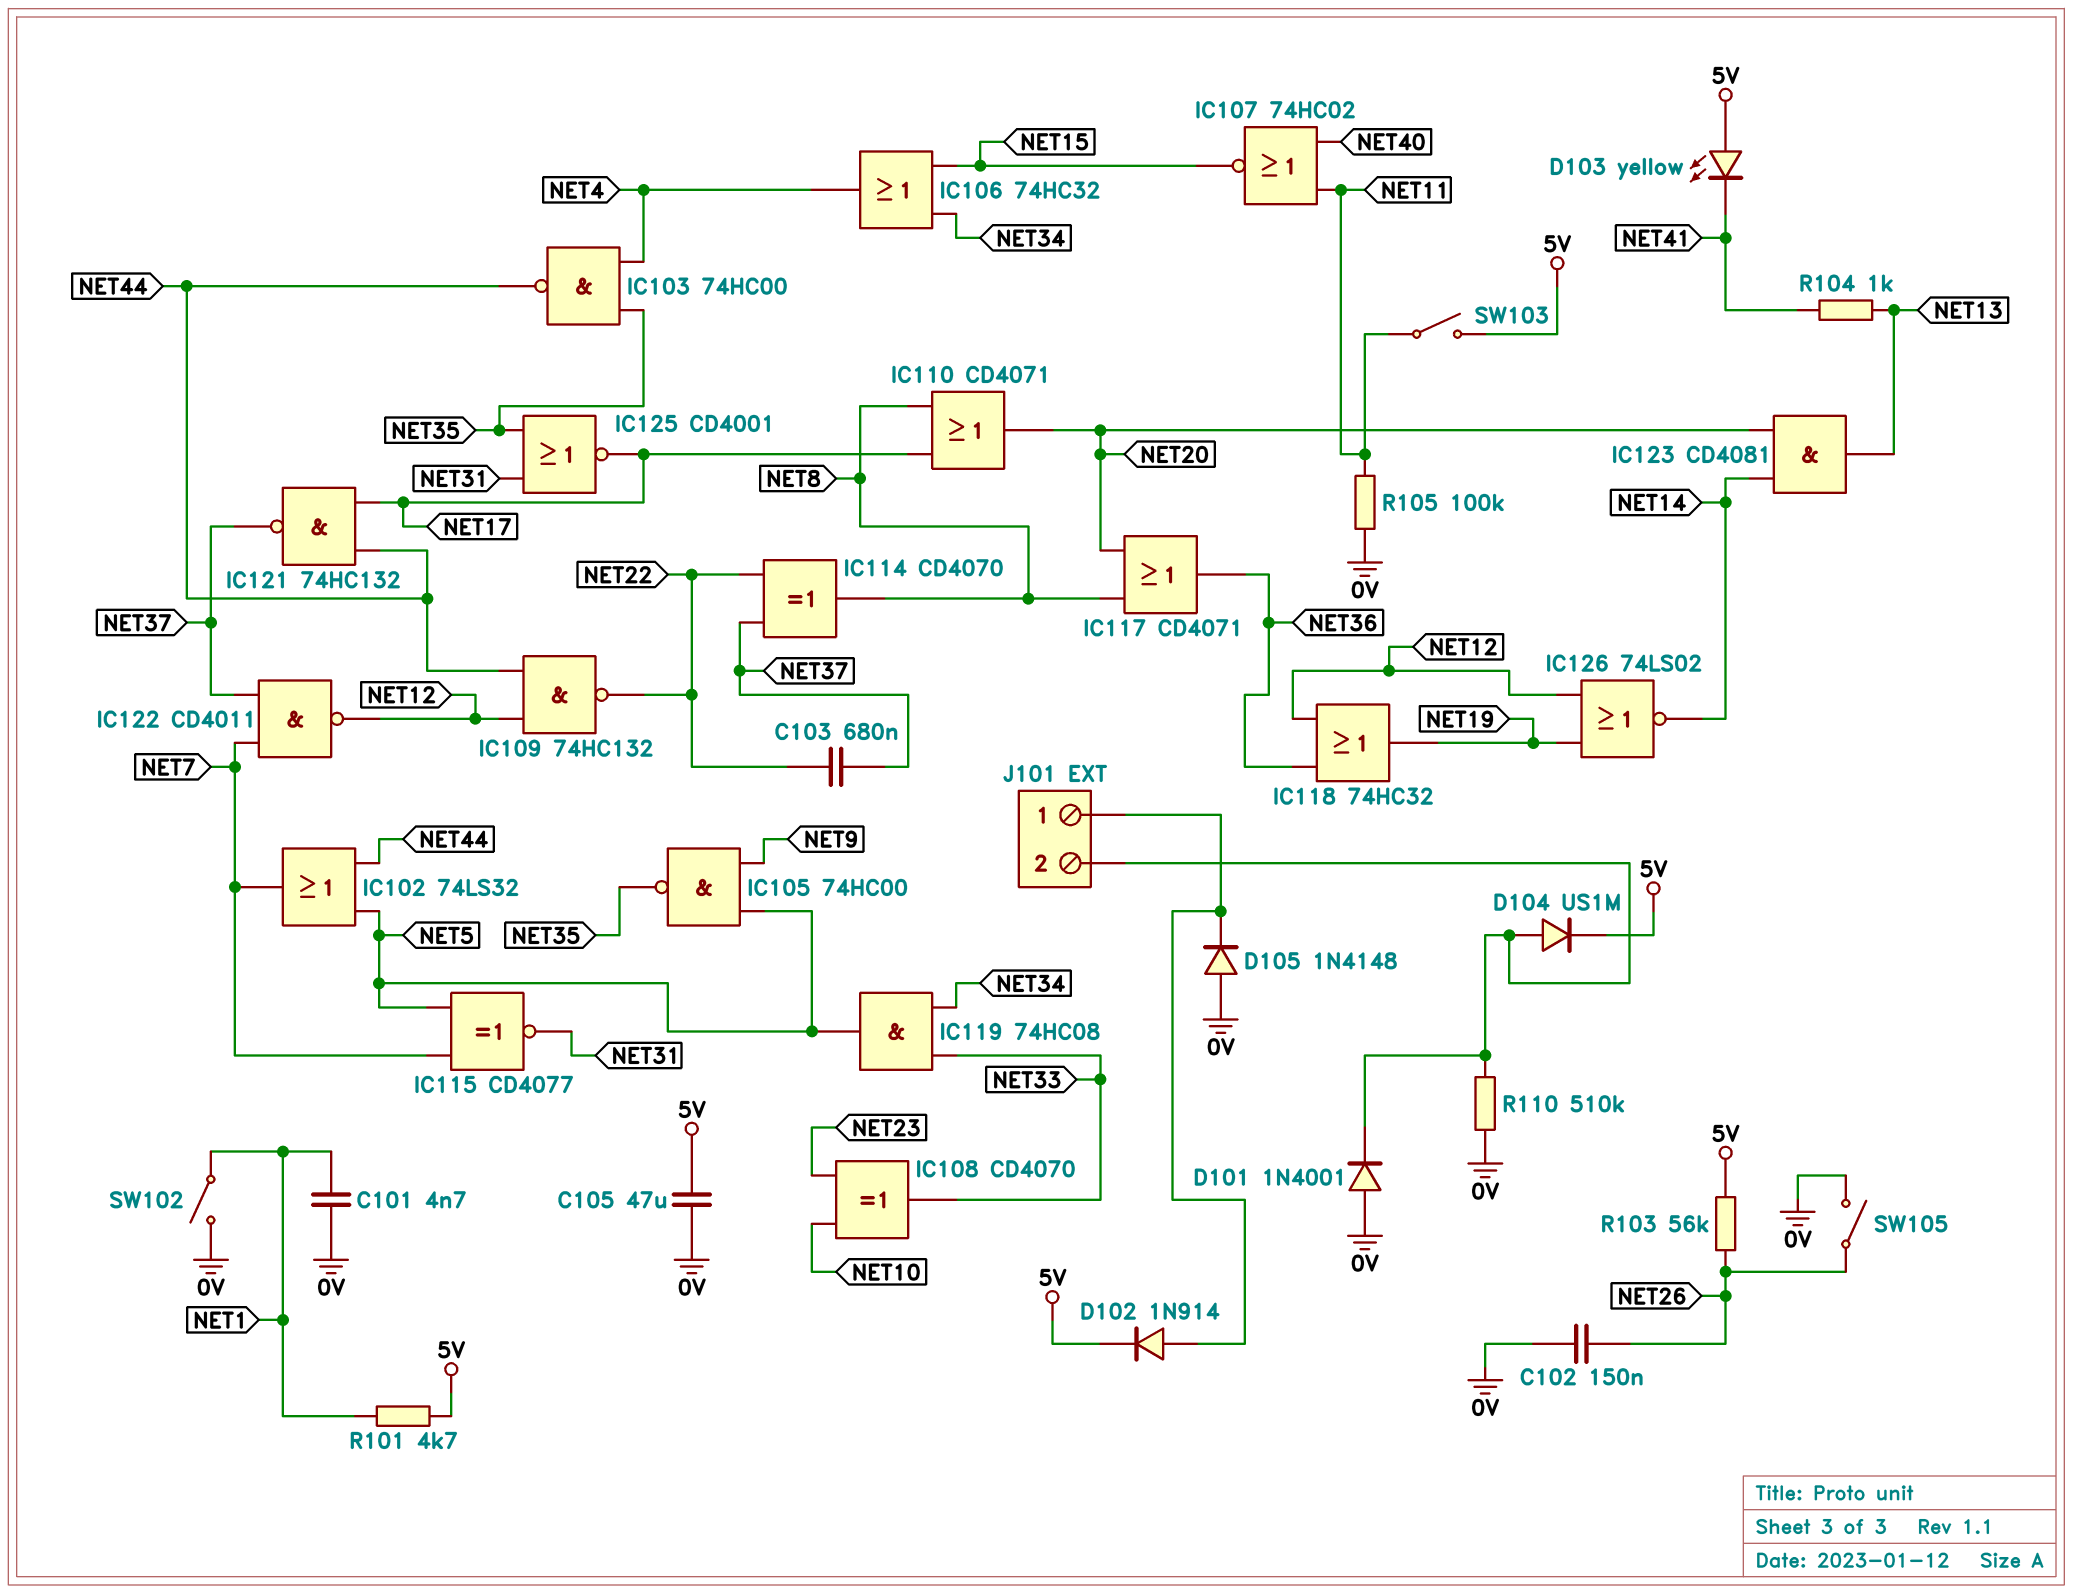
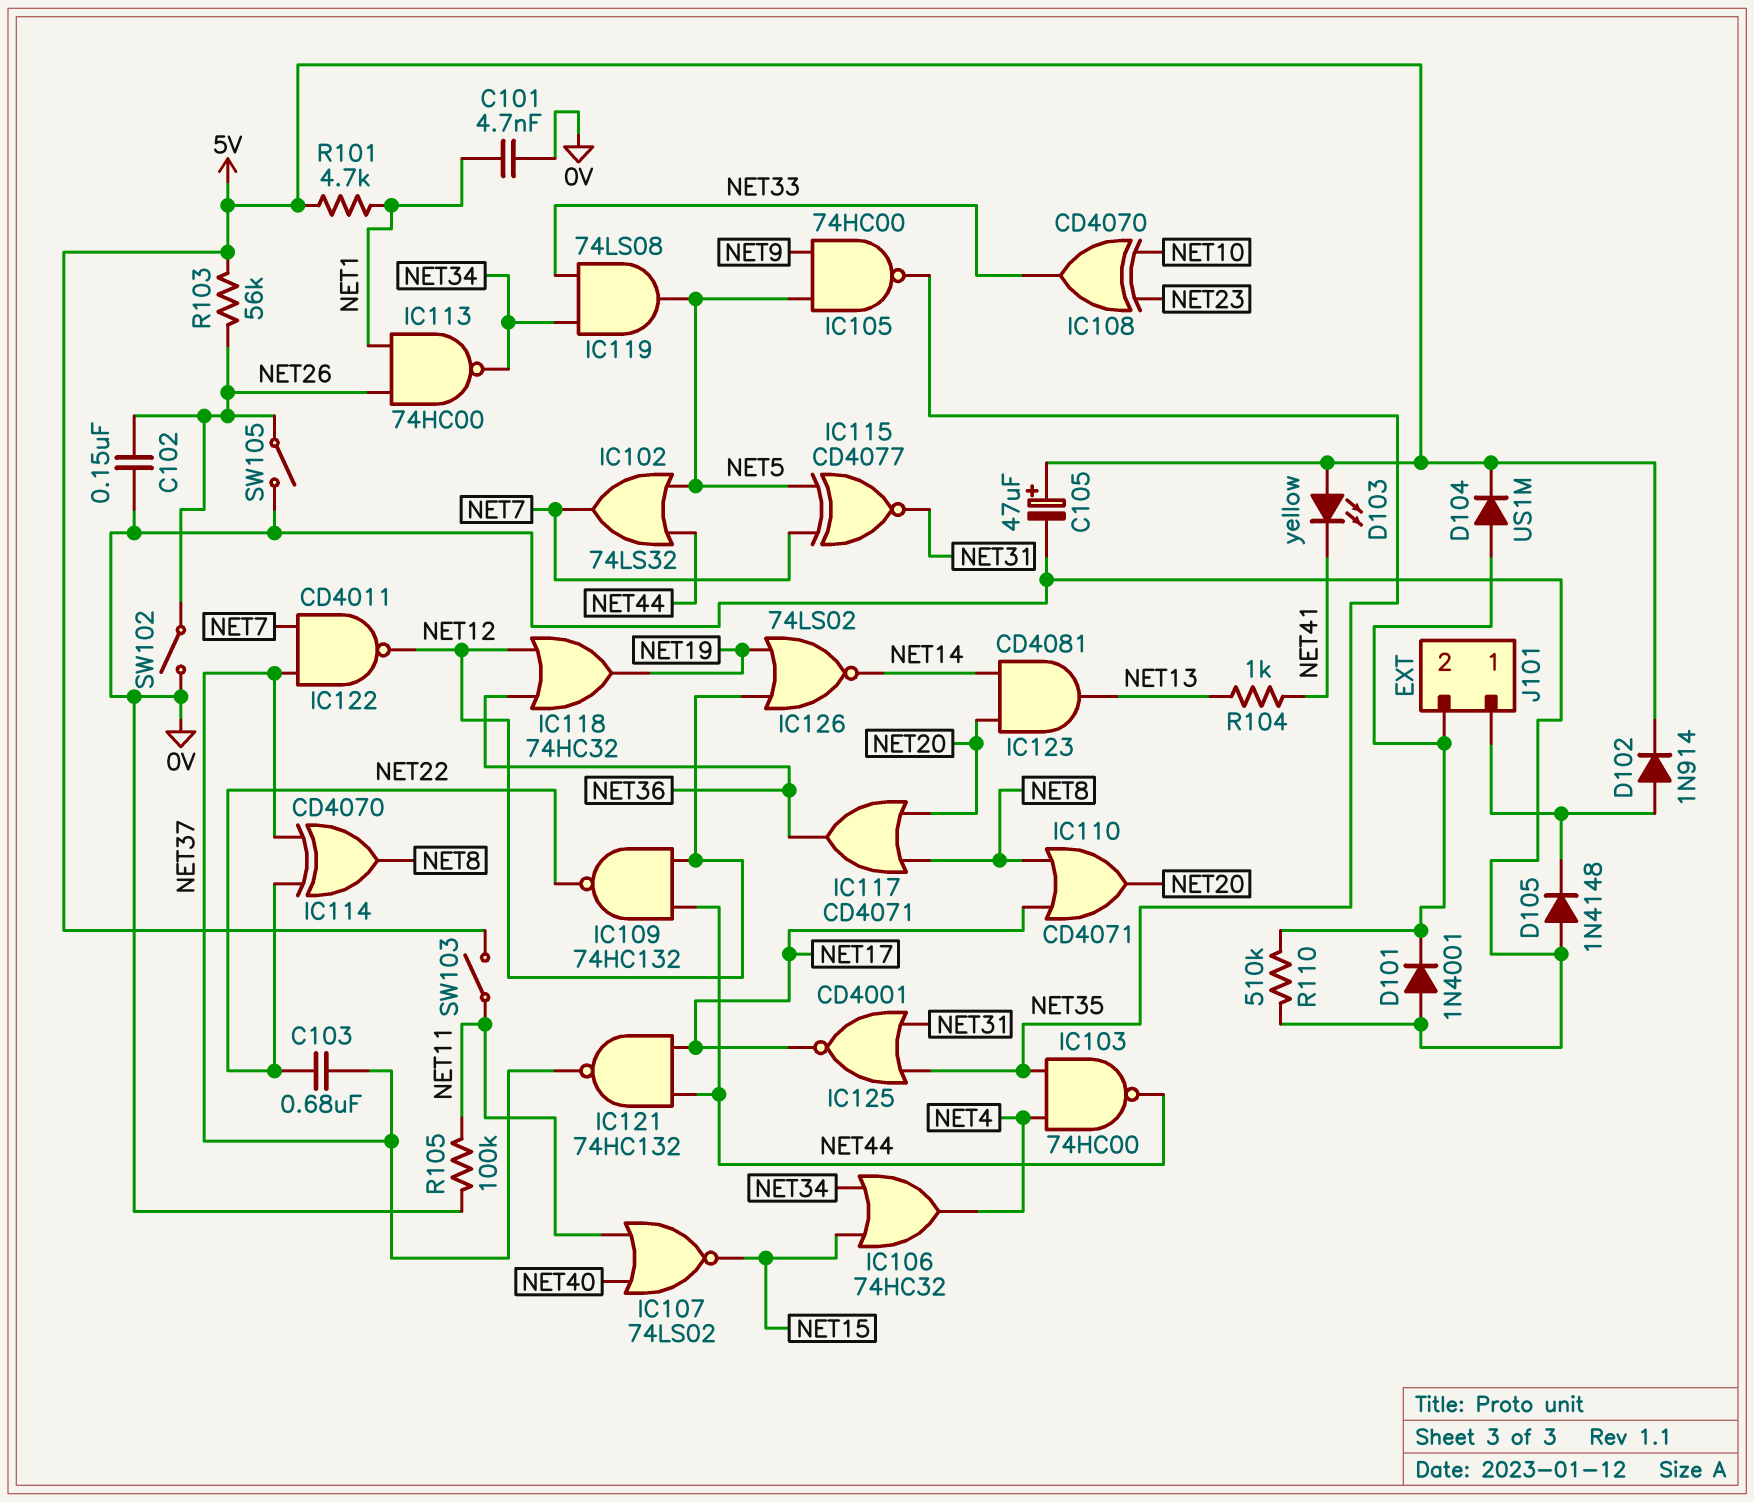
C105: 47uF (0V, 5V) -> 47uF (plus 5V, minus 0V)
IC107: NOR 74HC02 (in NET11, in NET40, out NET15) -> NOR 74LS02 (in NET11, in NET40, out NET15)
IC113: none -> NAND 74HC00 (in NET1, in NET26, out NET34)
IC119: AND 74HC08 (in NET33, in NET34, out NET5) -> AND 74LS08 (in NET33, in NET34, out NET5)
SW102: switch (0V, NET1) -> switch (0V, NET26)

